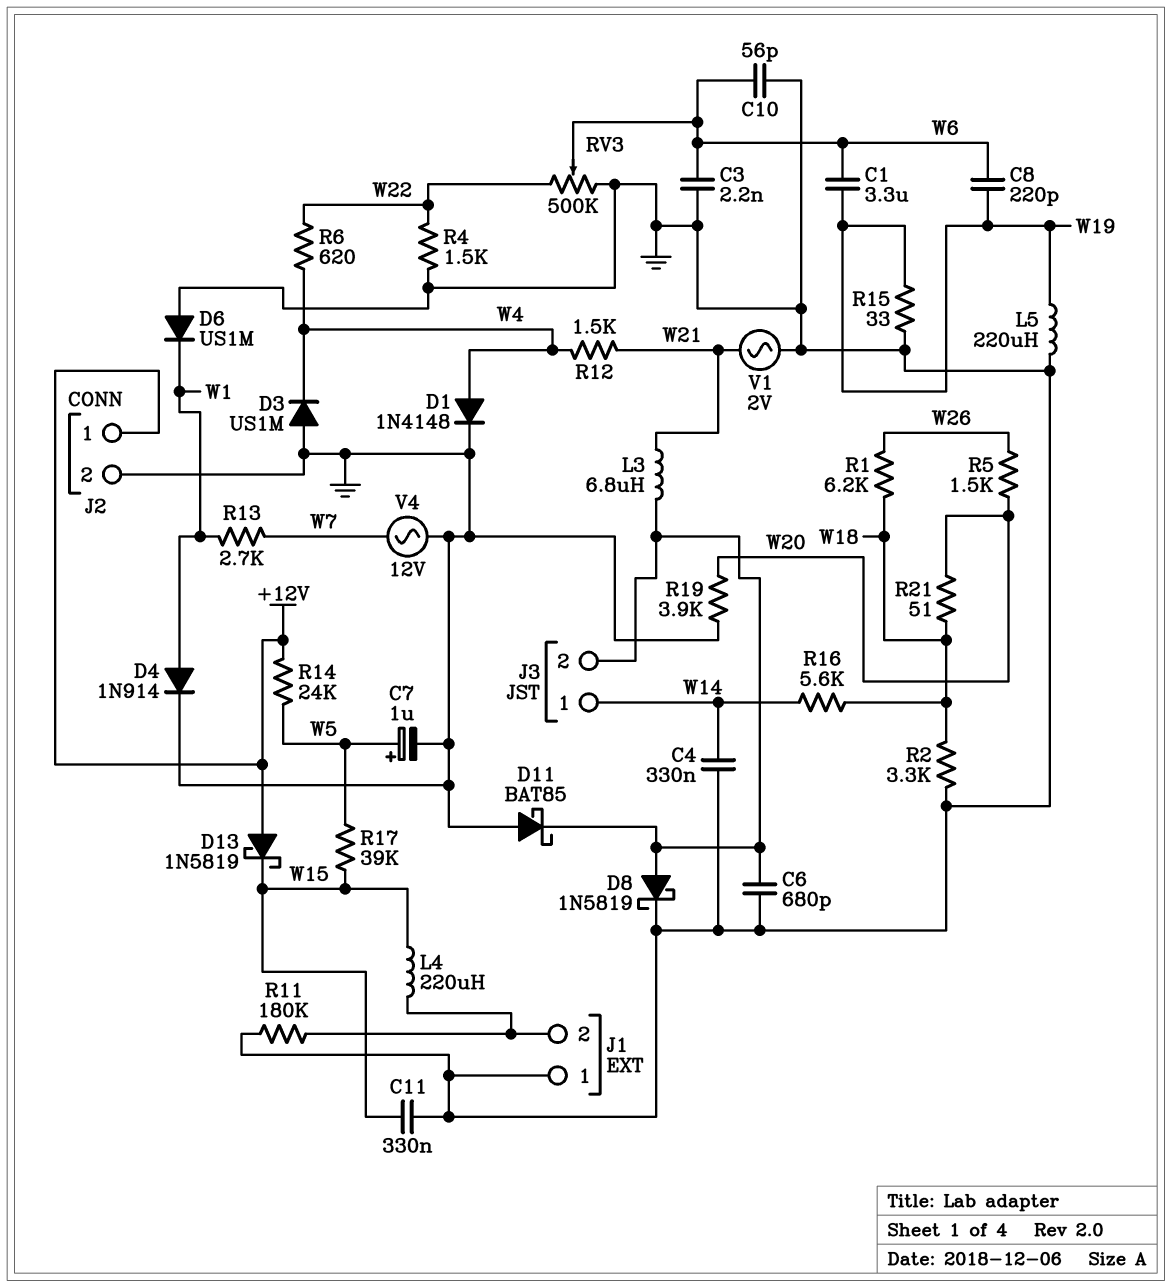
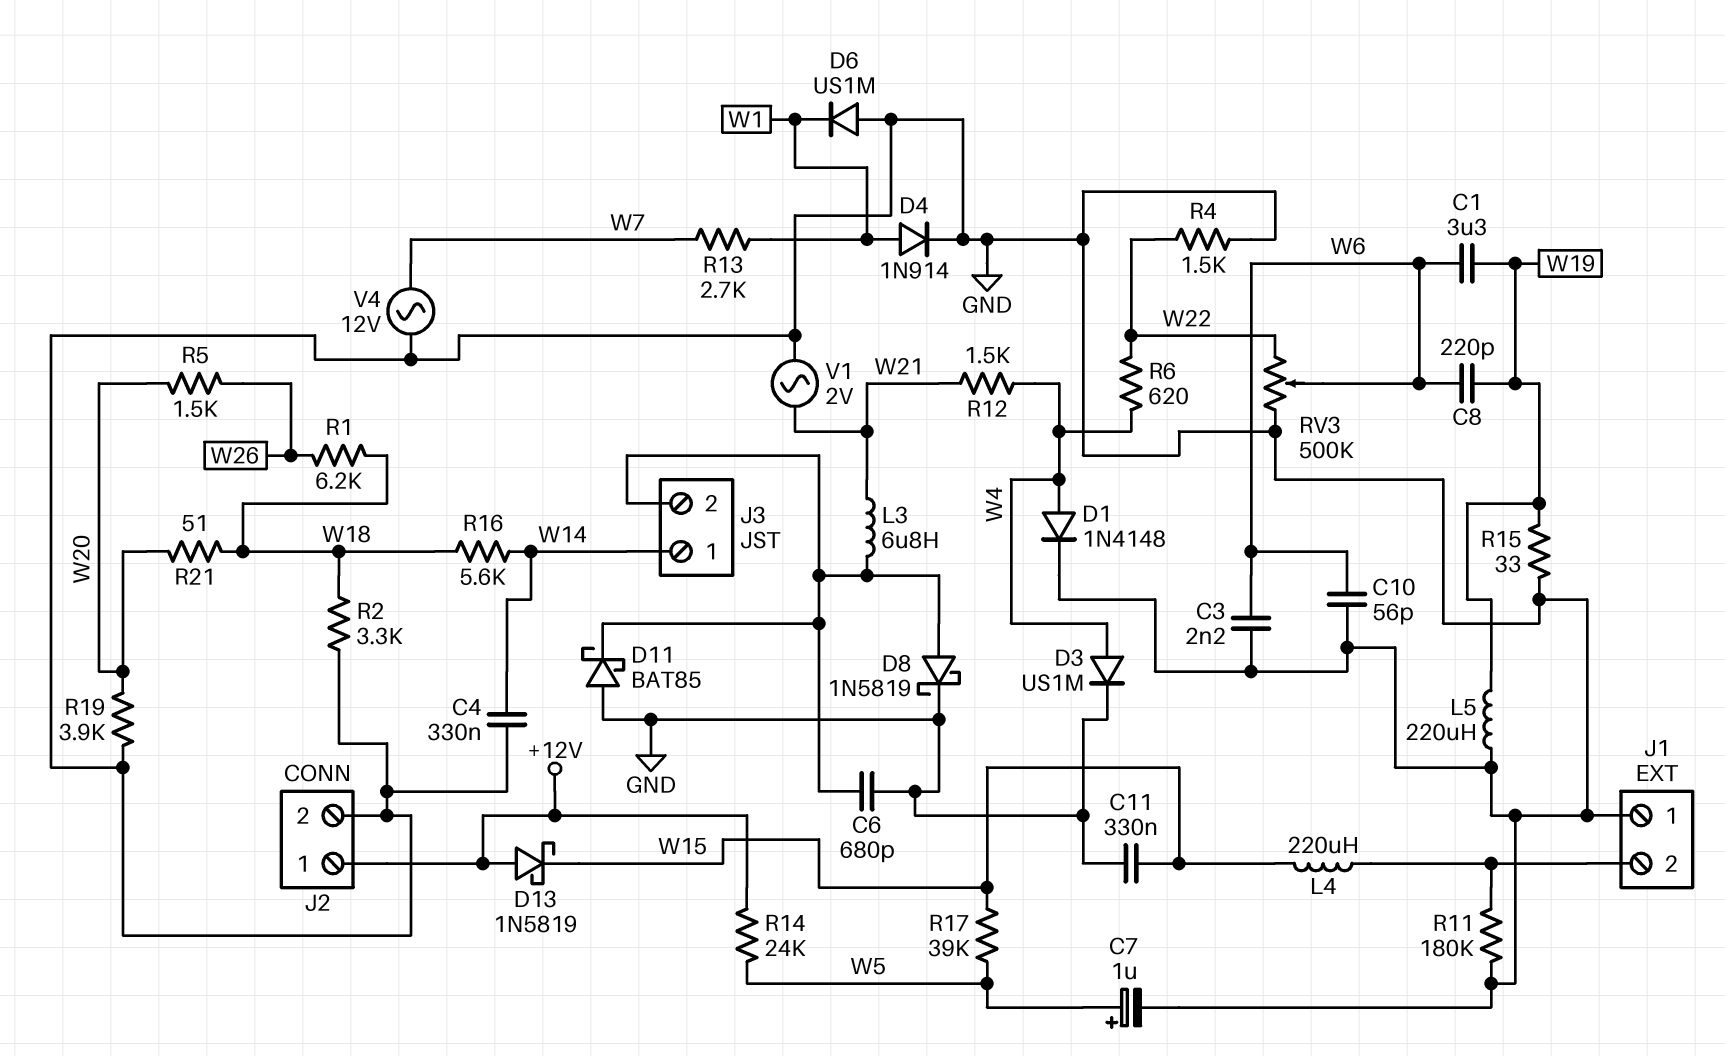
D3: diode US1M (A GND, K W4) -> diode US1M (A W4, K GND)

